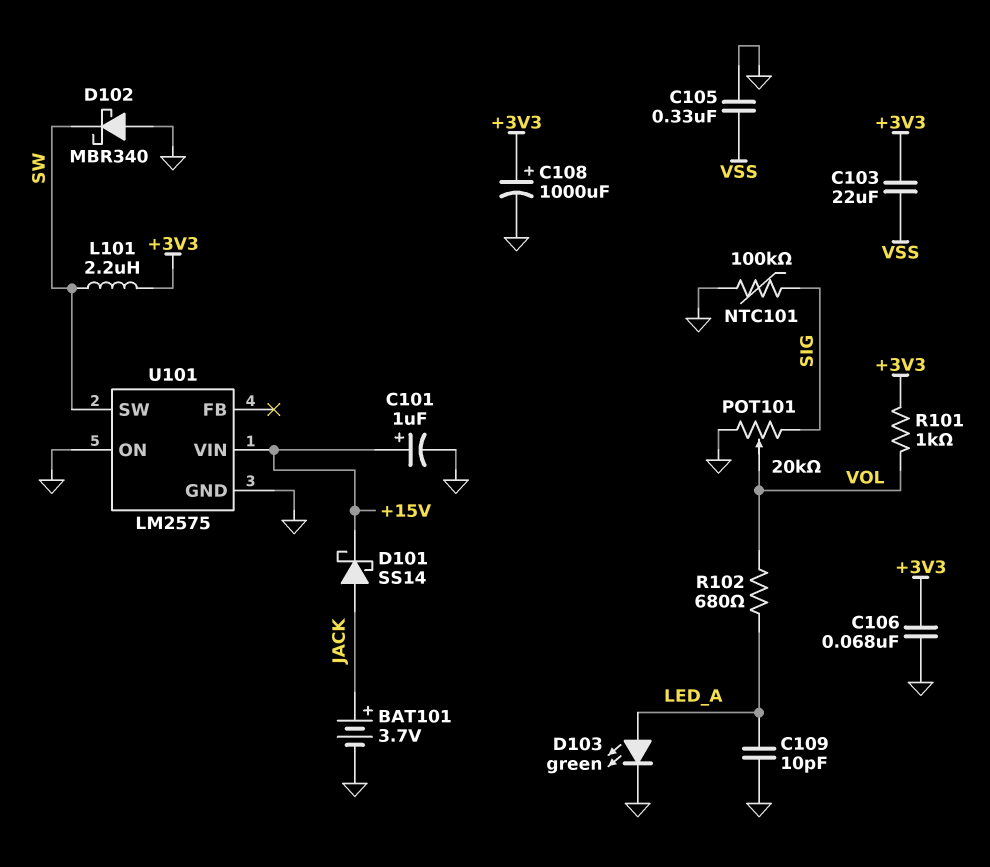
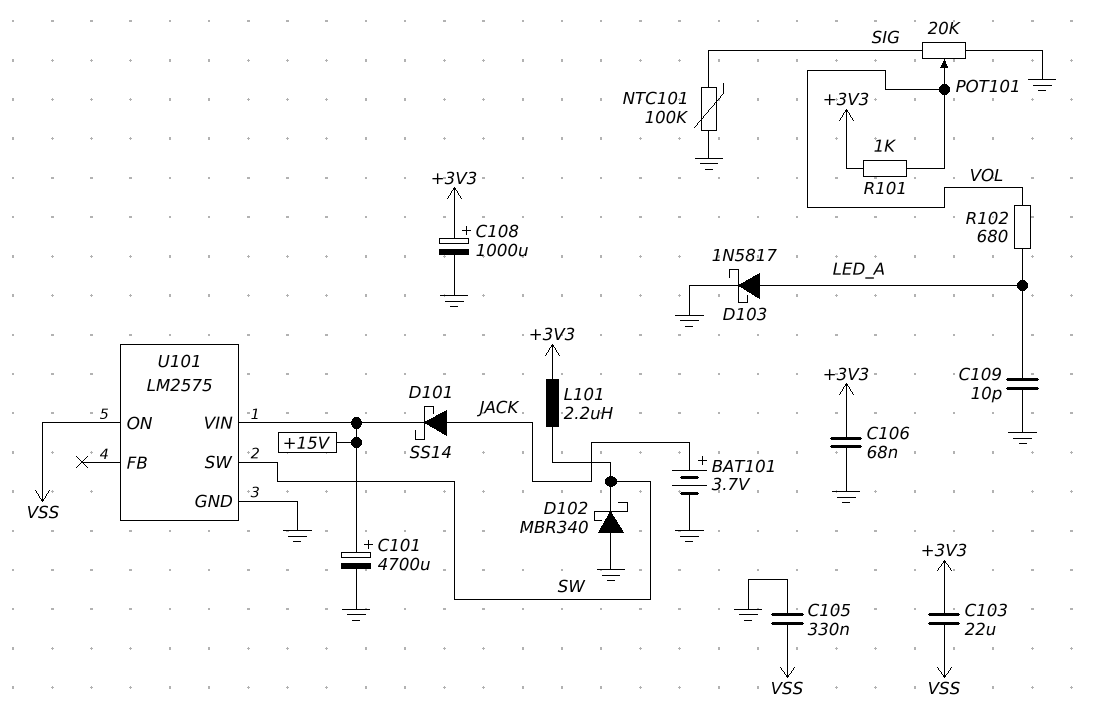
C101: 1uF (plus +15V, minus GND) -> 4700uF (plus +15V, minus GND)
D103: LED green (A LED_A, K GND) -> schottky 1N5817 (A LED_A, K GND)
U101 pin ON: GND -> VSS

